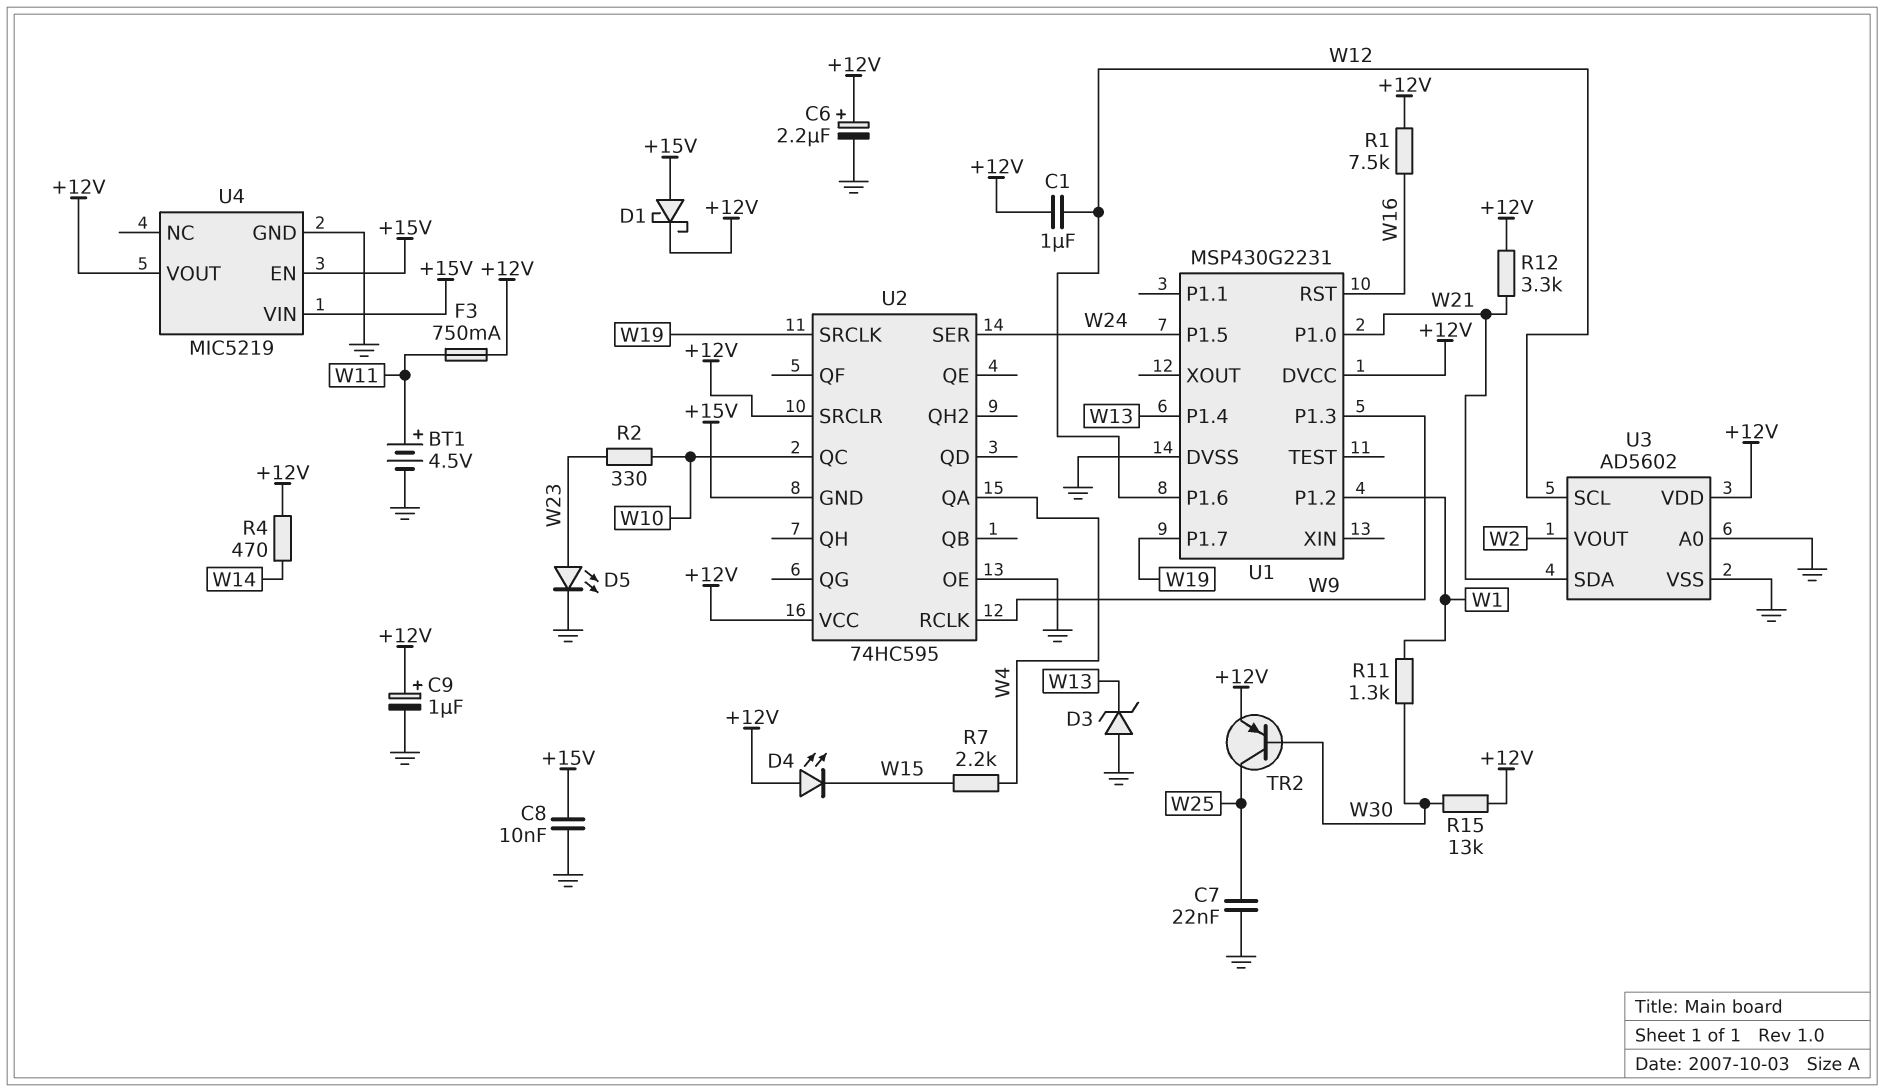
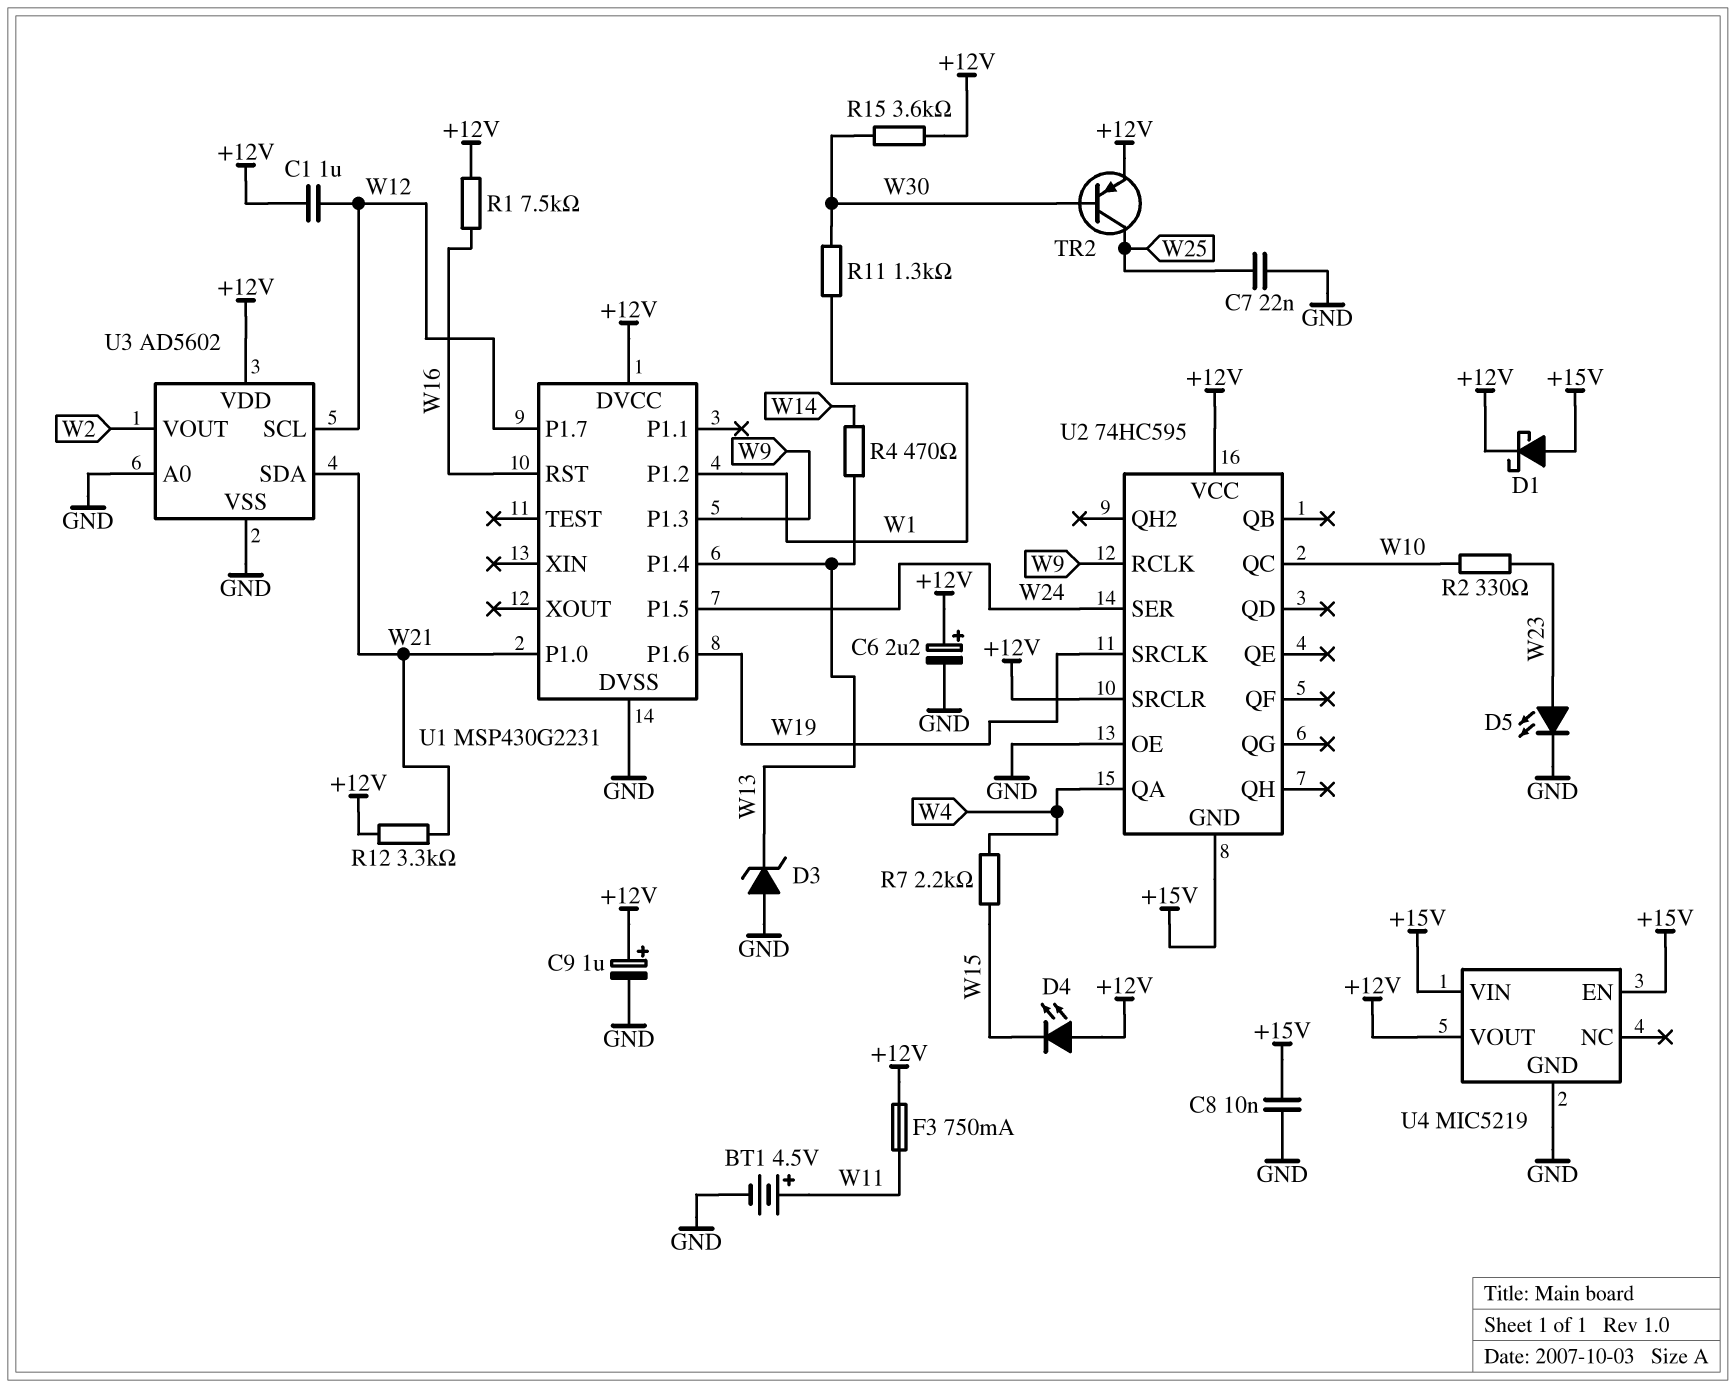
R4: 470 (+12V, W14) -> 470 (W13, W14)
R15: 13k (+12V, W30) -> 3.6k (+12V, W30)
U1 pin P1.6: W12 -> W19
U1 pin P1.7: W19 -> W12

